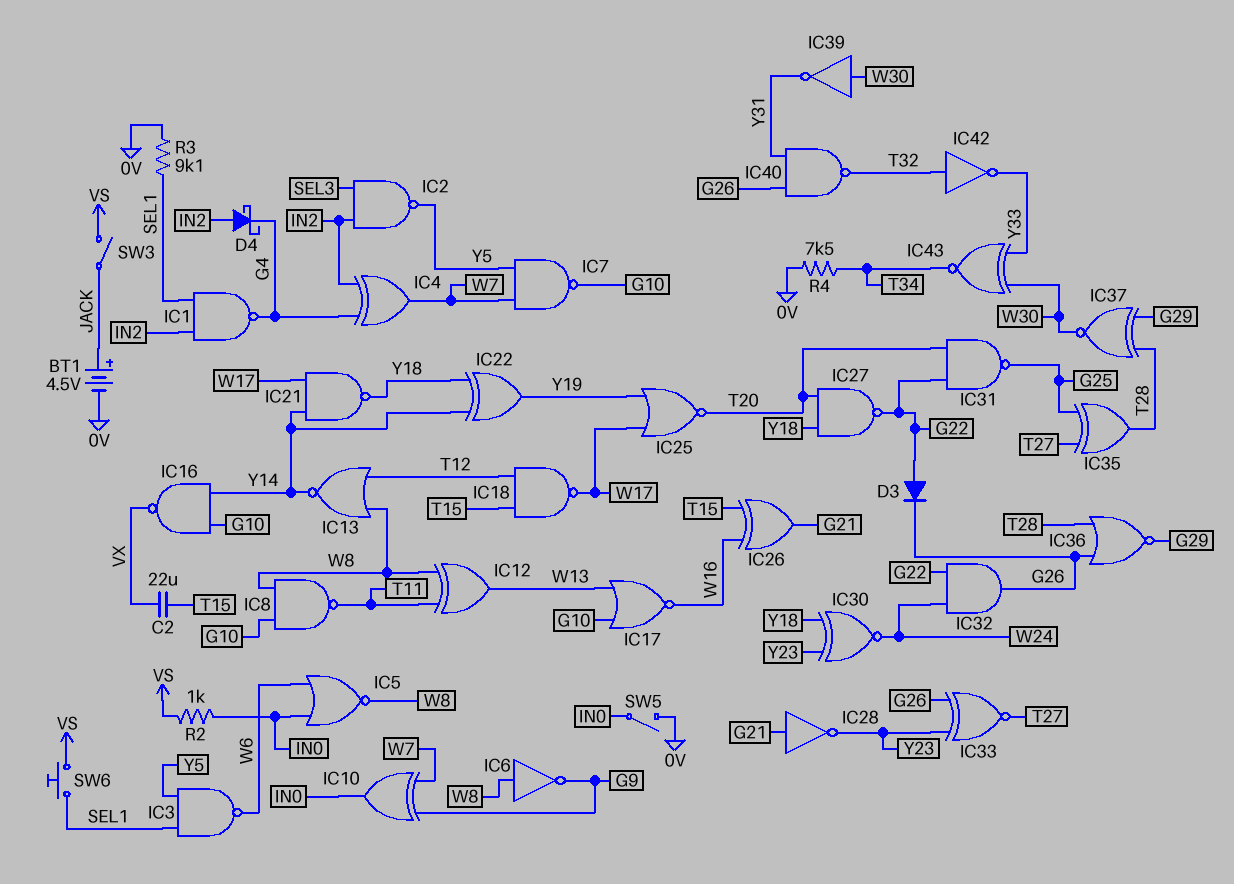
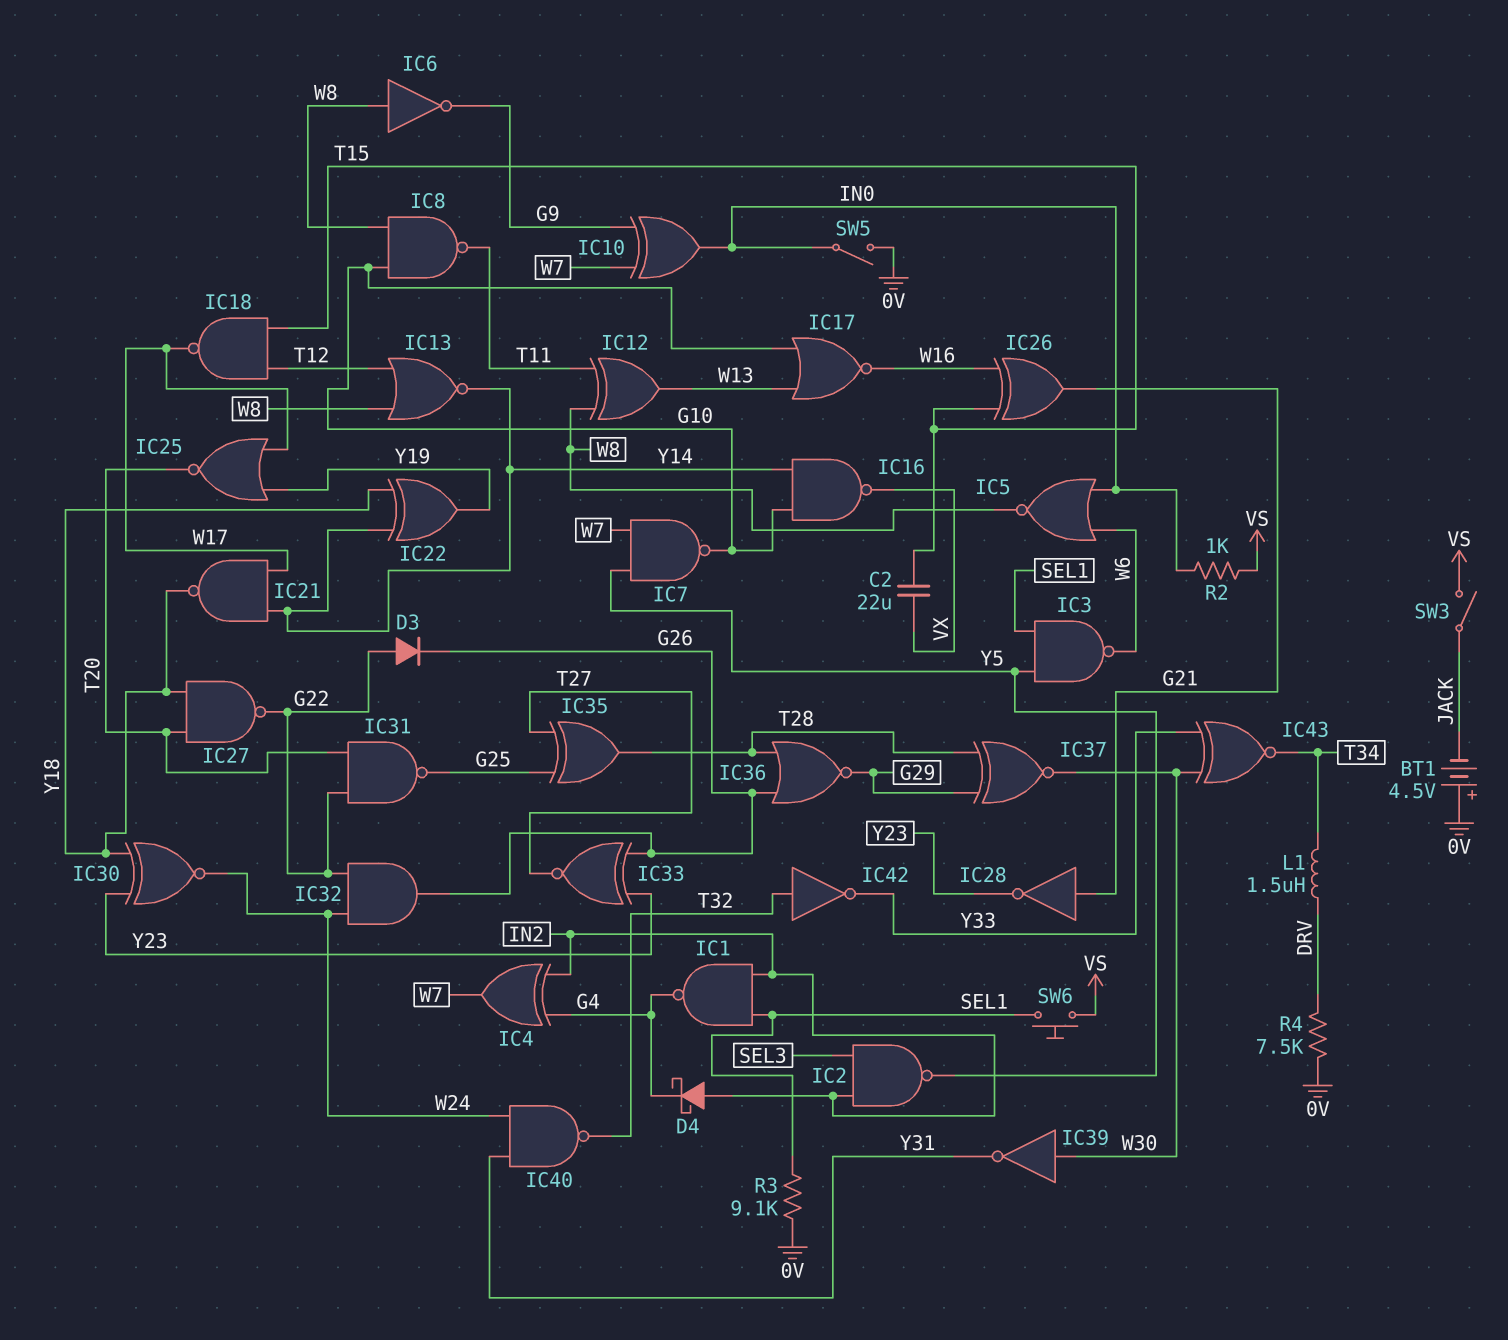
BT1: 4.5V (plus JACK, minus 0V) -> 4.5V (plus 0V, minus JACK)
IC40: NAND (in G26, in Y31, out T32) -> NAND (in W24, in Y31, out T32)
L1: none -> 1.5uH (DRV, T34)
R4: 7.5k (0V, T34) -> 7.5k (0V, DRV)

